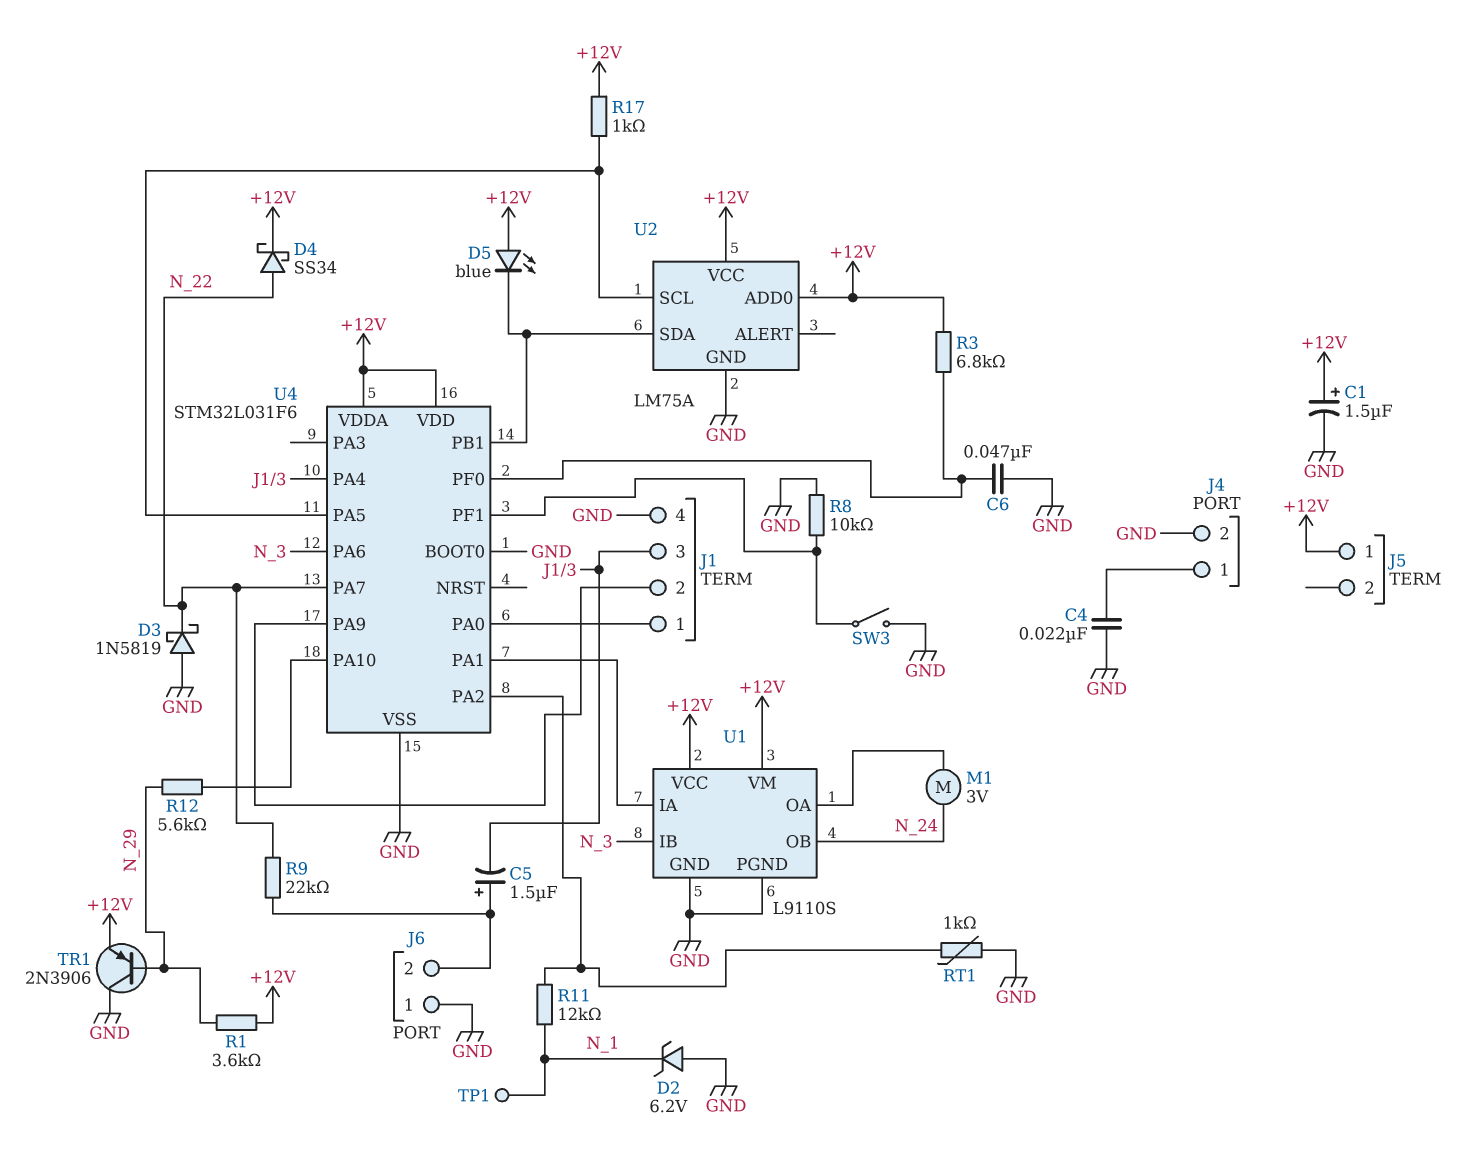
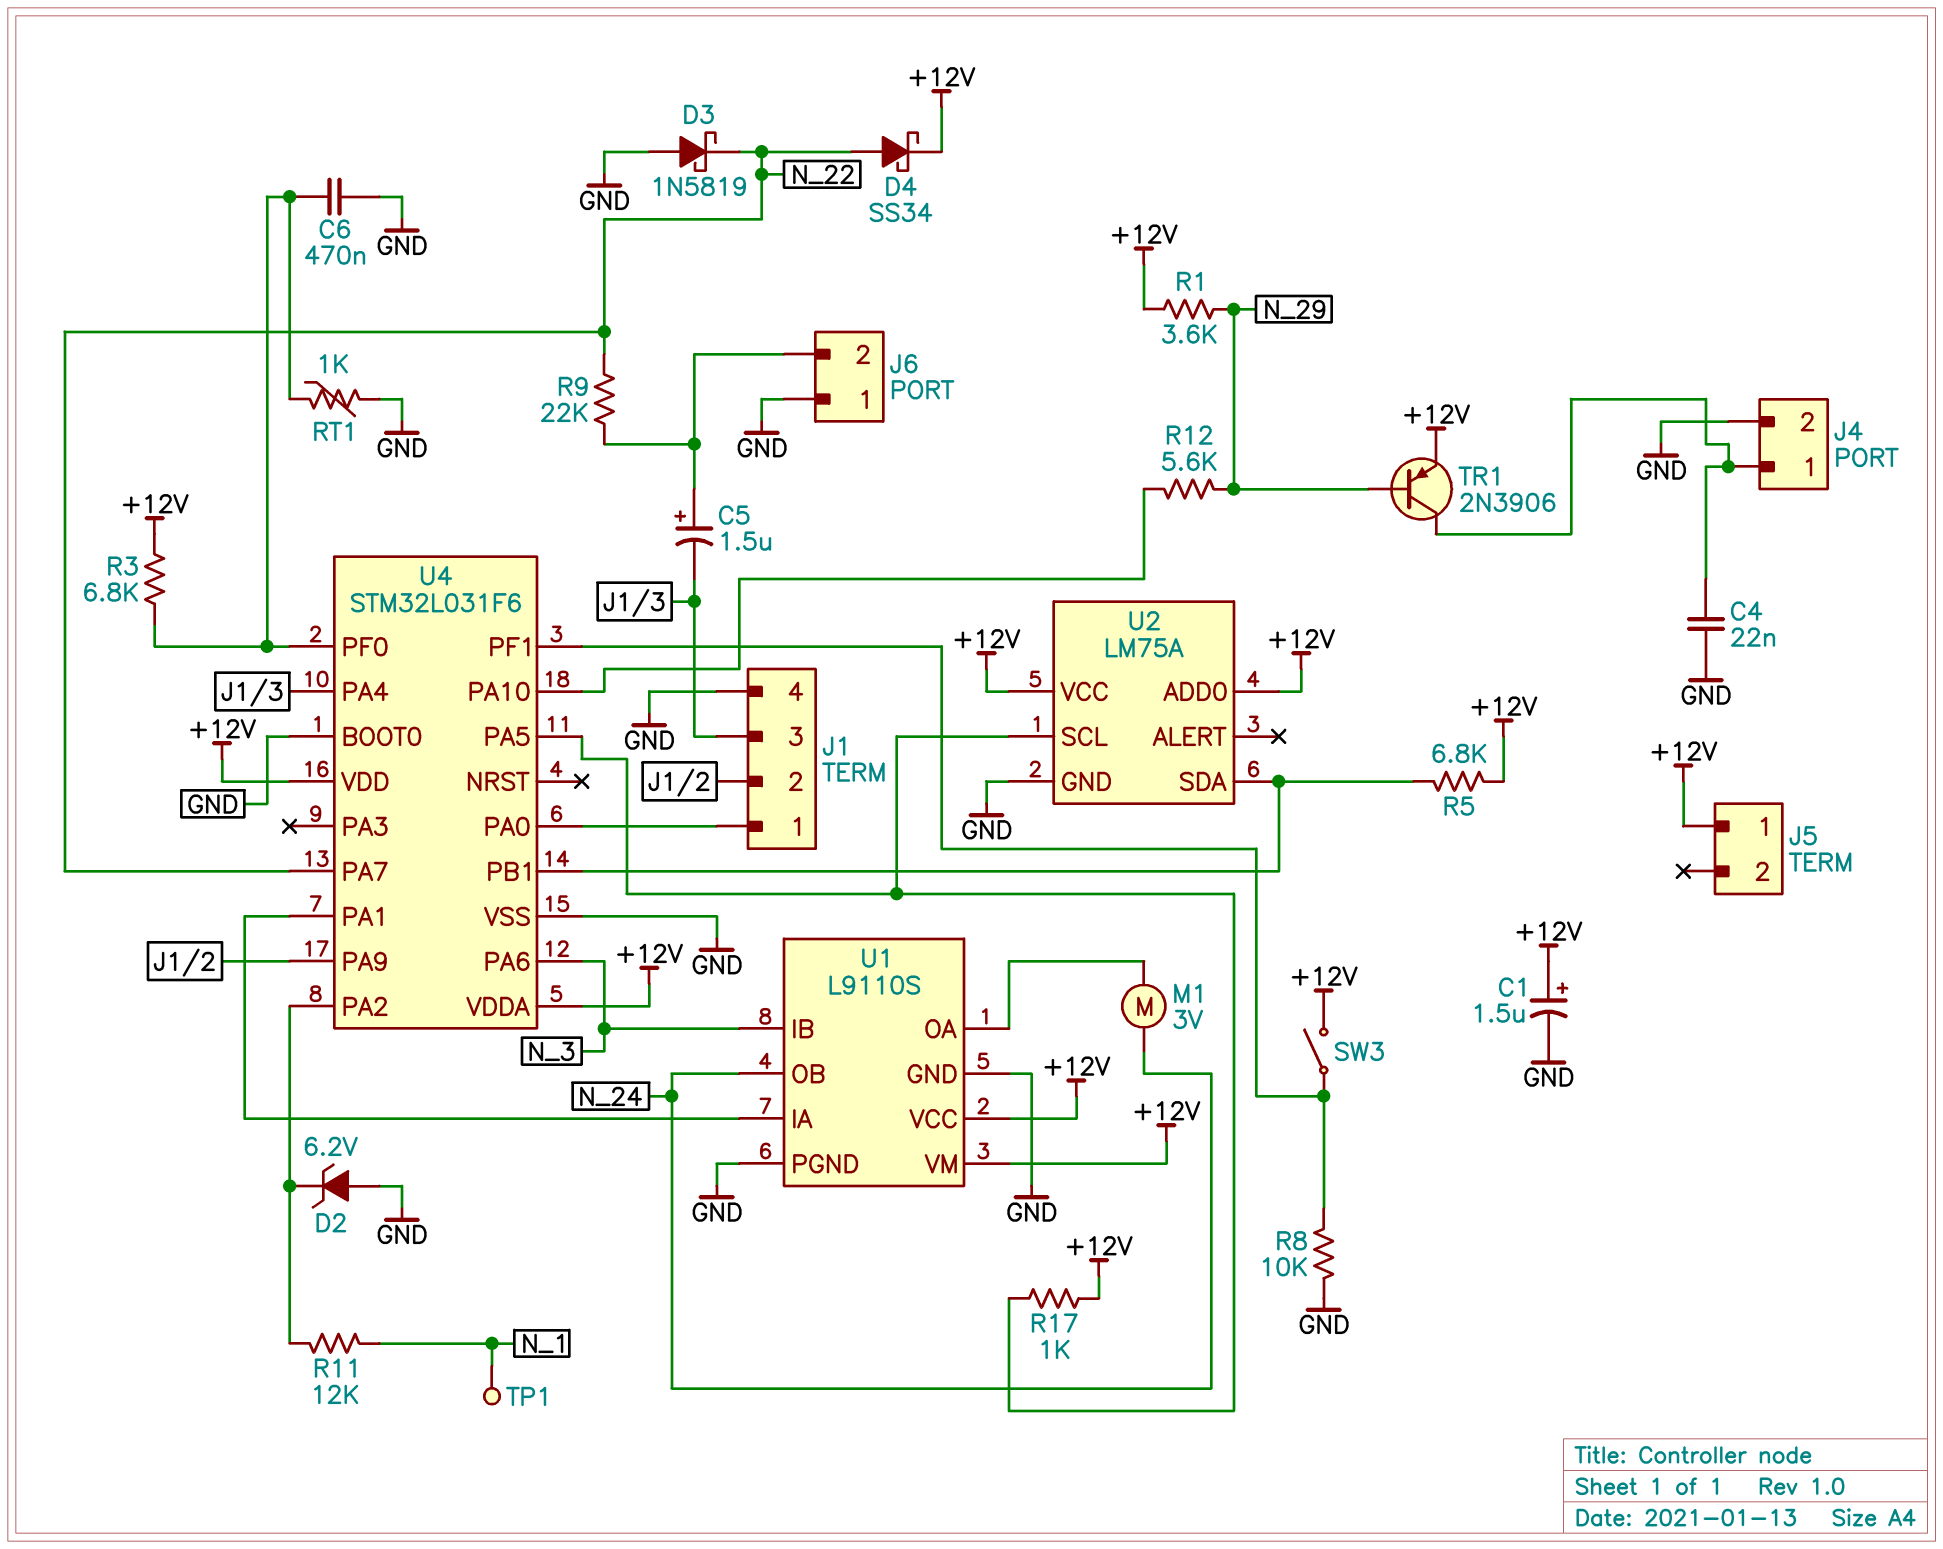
C6: 47nF (GND, U4/PF0) -> 470nF (GND, U4/PF0)
D2: zener 6.2V (A GND, K N_1) -> zener 6.2V (A GND, K U4/PA2)
D5: LED blue (A +12V, K U2/SDA) -> none
R5: none -> 6.8k (+12V, U2/SDA)
RT1: 1k (GND, U4/PA2) -> 1k (GND, U4/PF0)
SW3: switch (GND, U4/PF1) -> switch (+12V, U4/PF1)
TR1: PNP 2N3906 (B N_29, C GND, E +12V) -> PNP 2N3906 (B N_29, C J4/1, E +12V)

